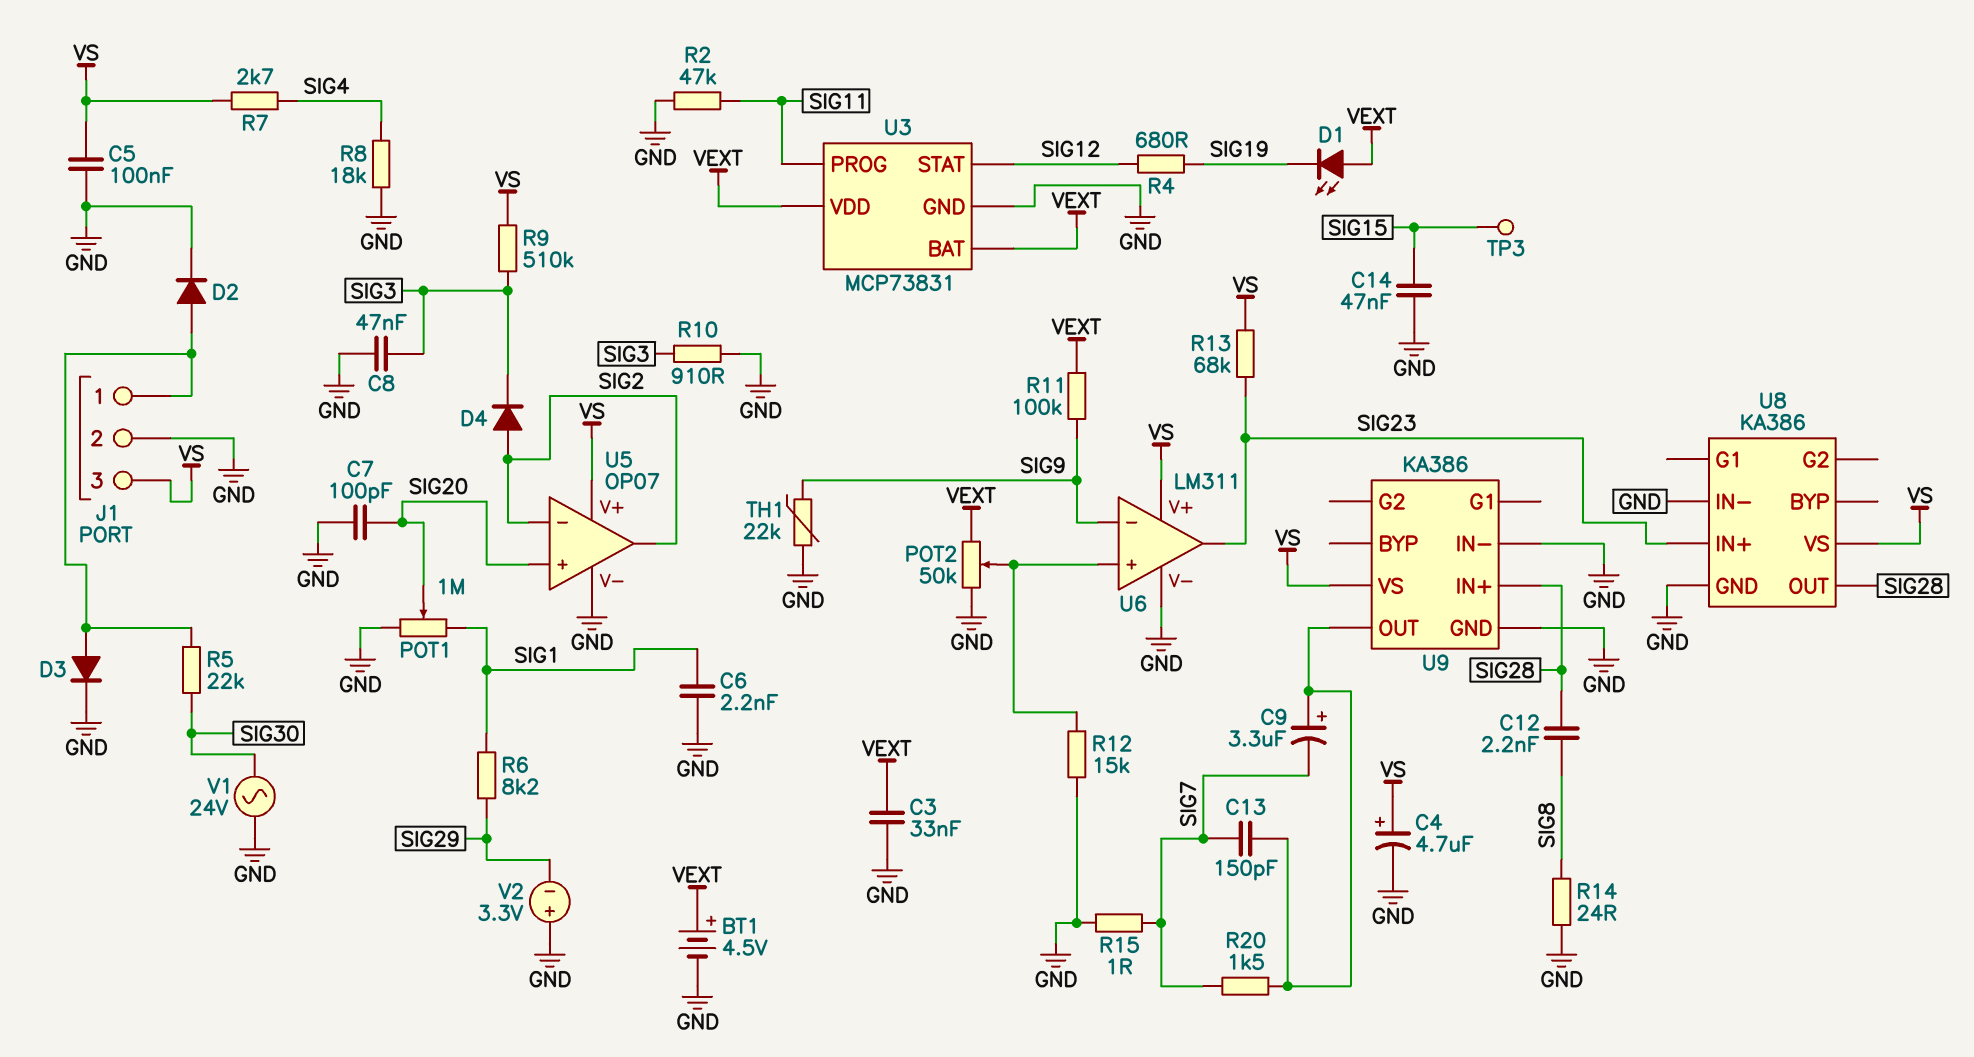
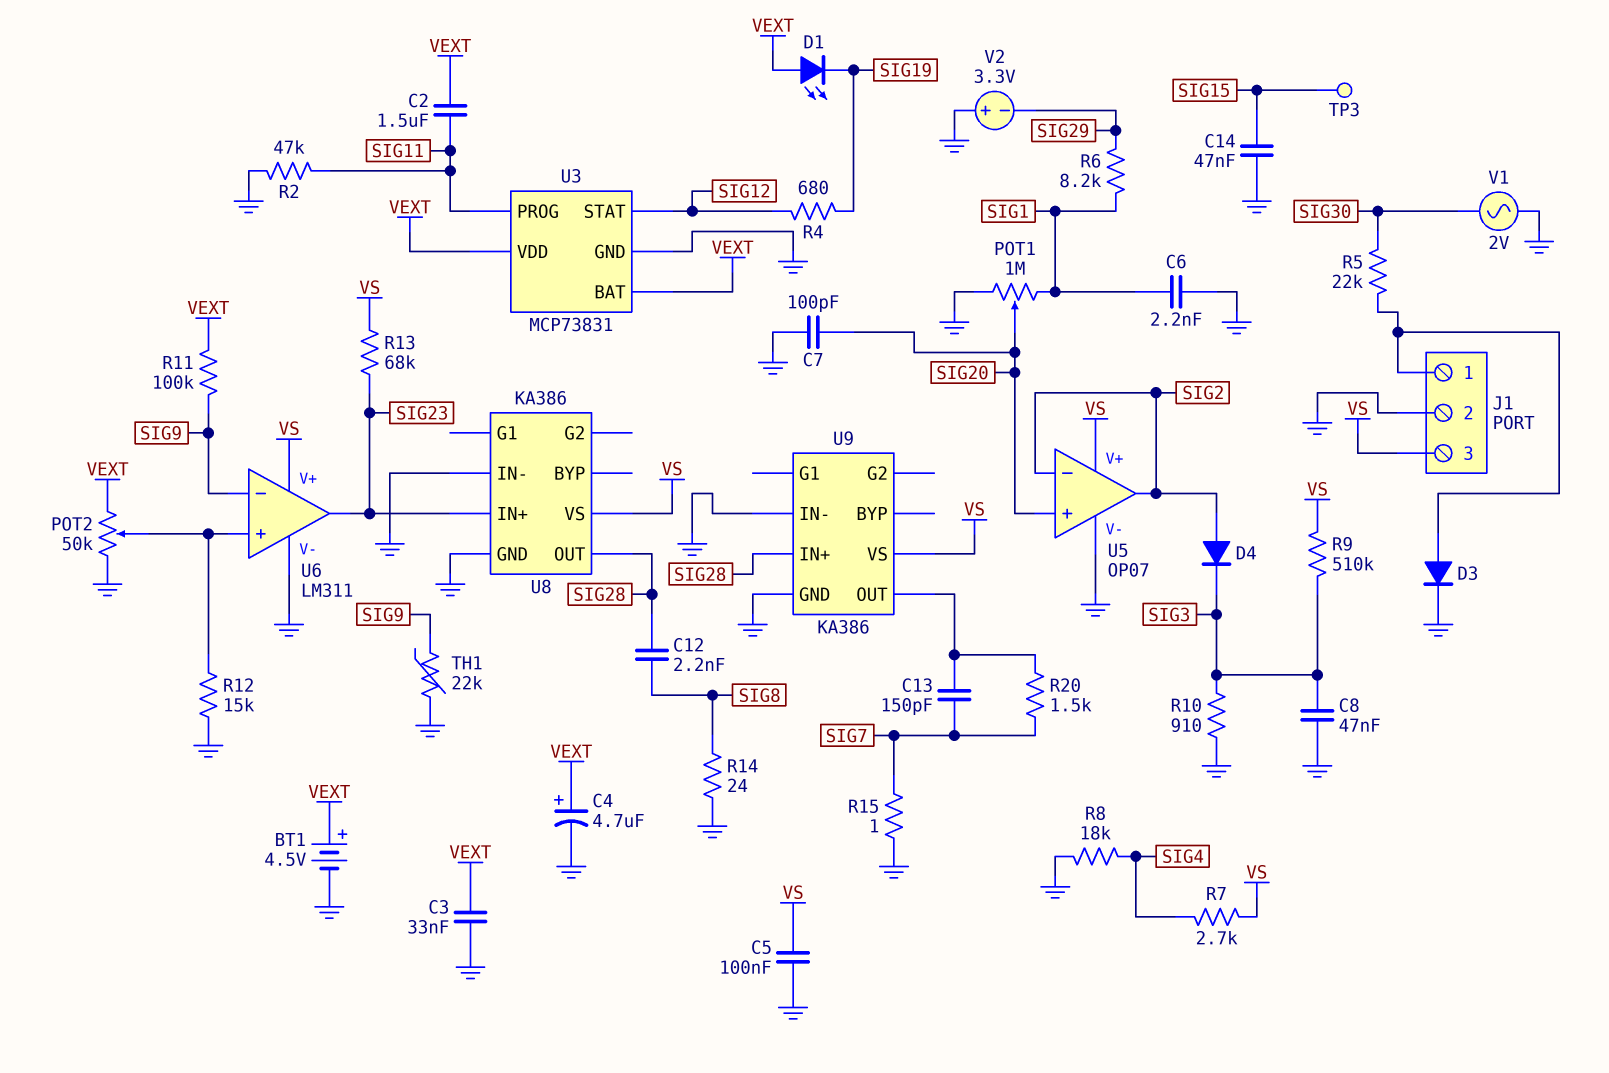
C2: none -> 1.5uF (SIG11, VEXT)
C4: 4.7uF (plus VS, minus GND) -> 4.7uF (plus VEXT, minus GND)
C9: 3.3uF (plus U9/OUT, minus SIG7) -> none
D2: diode (A J1/1, K GND) -> none
V1: AC 24V (GND, SIG30) -> AC 2V (GND, SIG30)

